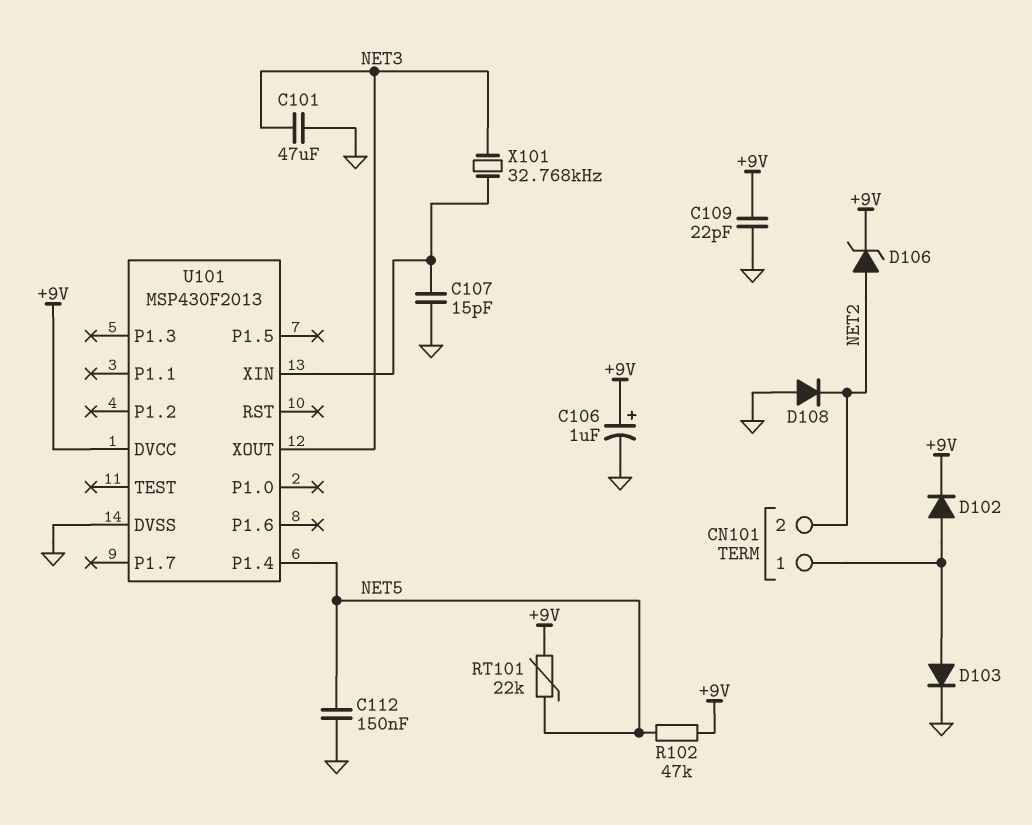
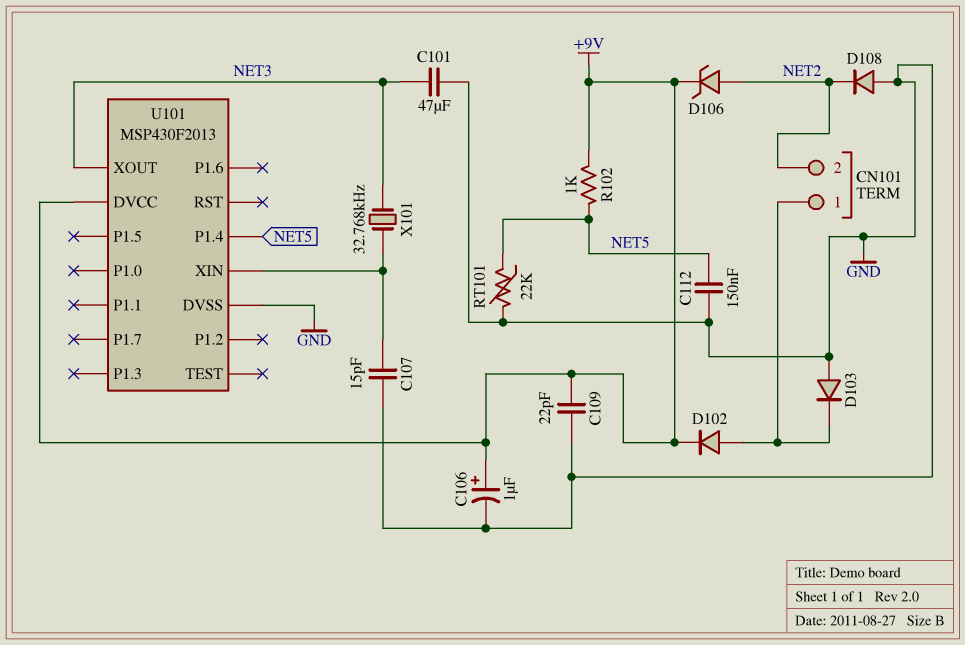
D103: diode (A CN101/1, K GND) -> diode (A GND, K CN101/1)
R102: 47k (+9V, NET5) -> 1k (+9V, NET5)
RT101: 22k (+9V, NET5) -> 22k (GND, NET5)

